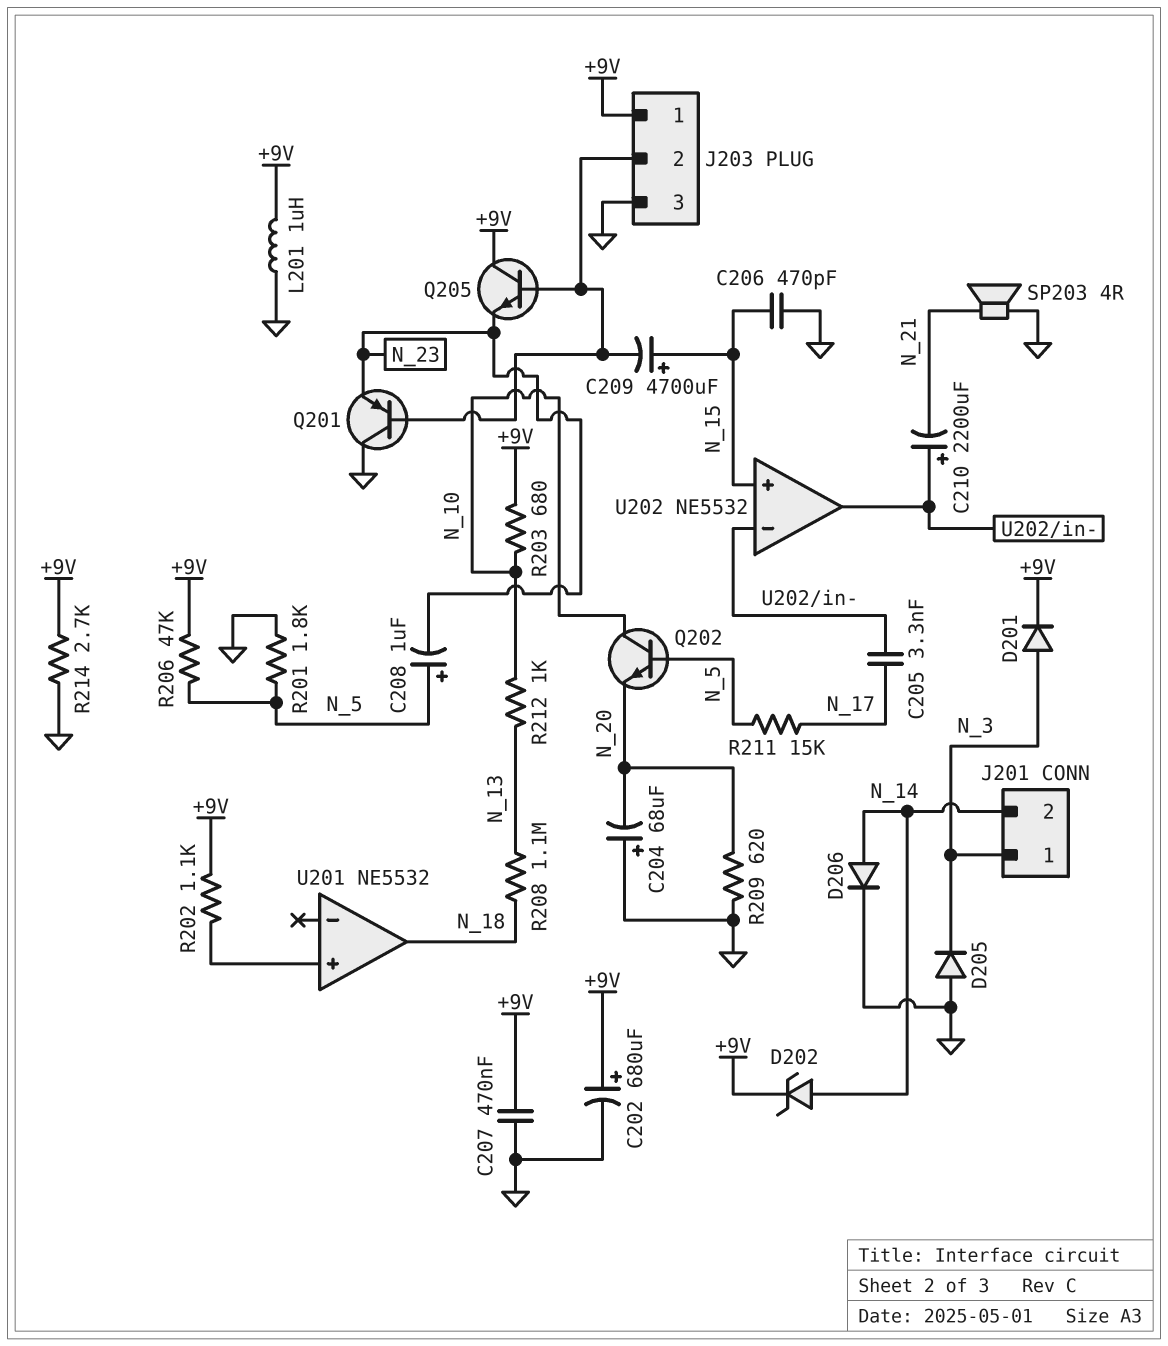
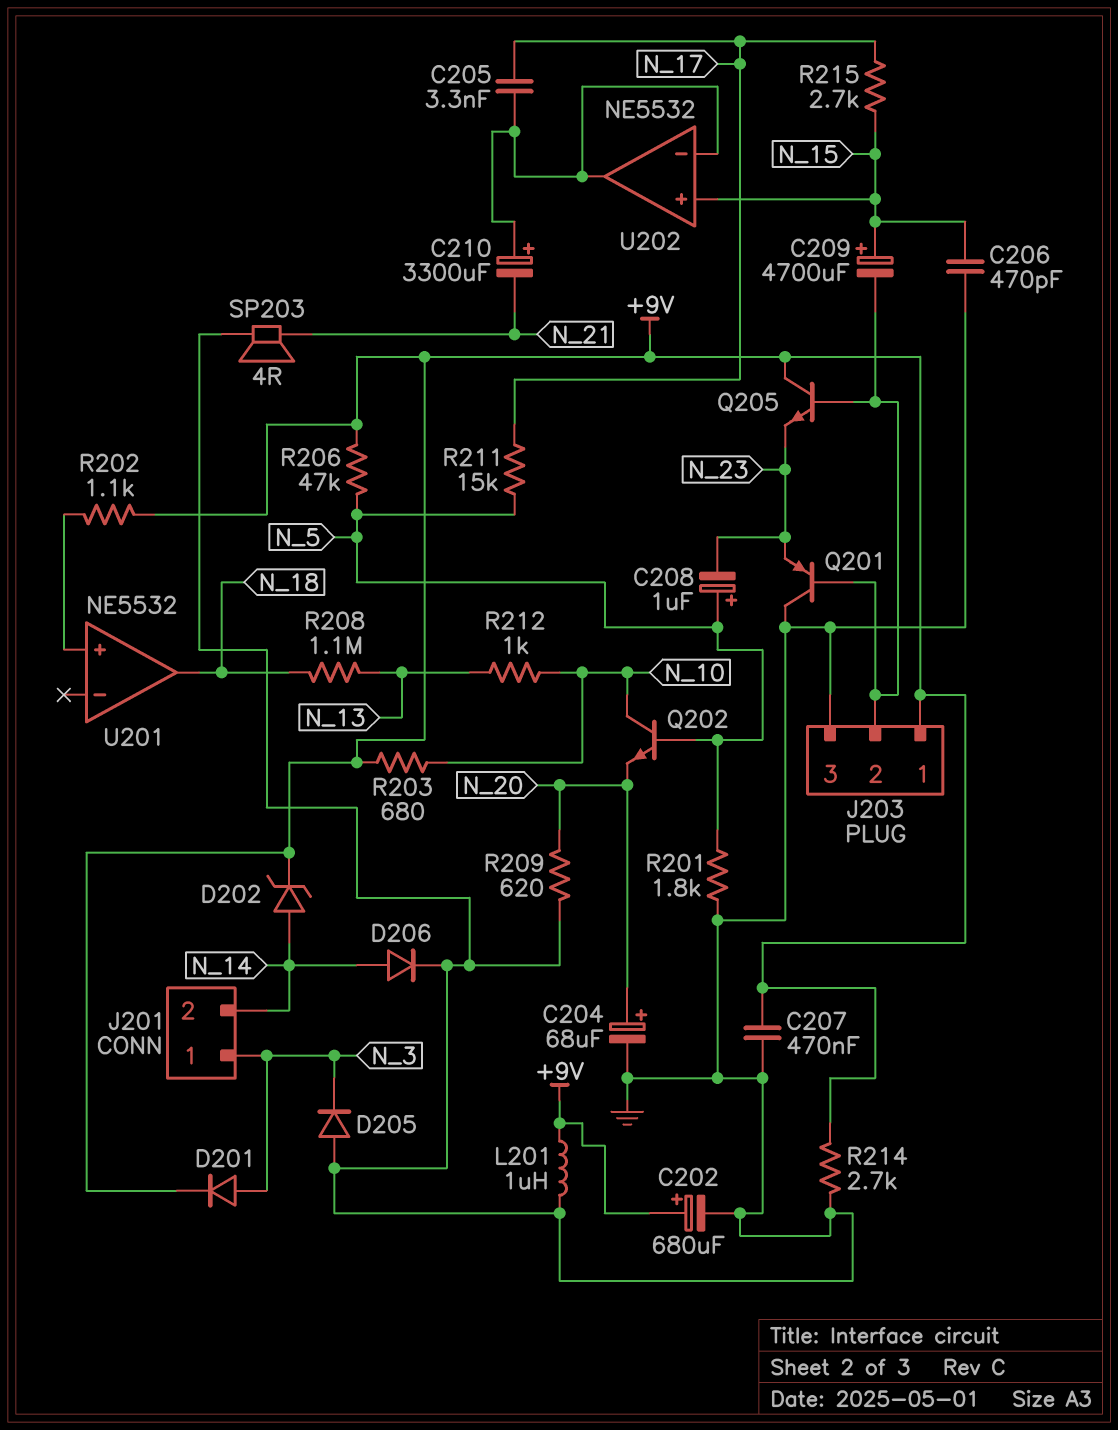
C204: 68uF (plus GND, minus N_20) -> 68uF (plus N_20, minus GND)
C210: 2200uF (plus U202/in-, minus N_21) -> 3300uF (plus U202/in-, minus N_21)
R215: none -> 2.7k (N_15, N_17)

